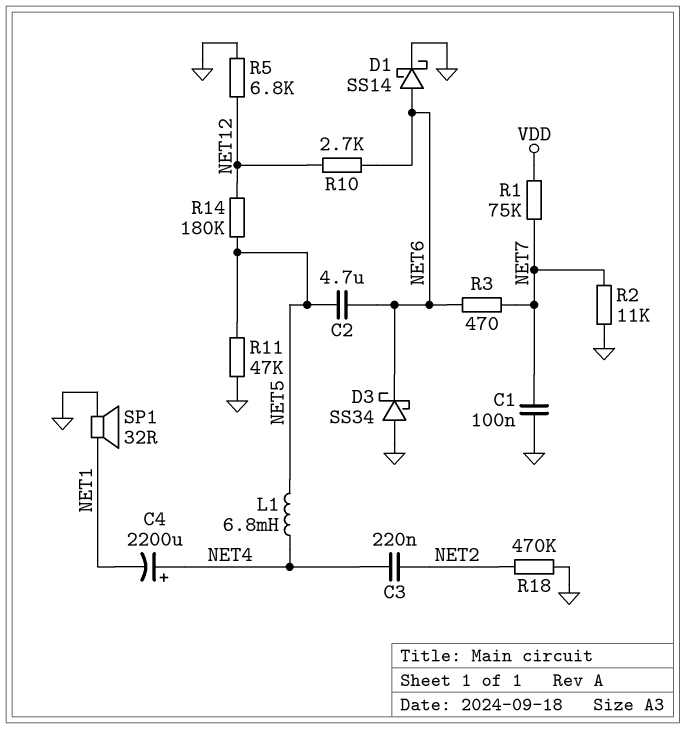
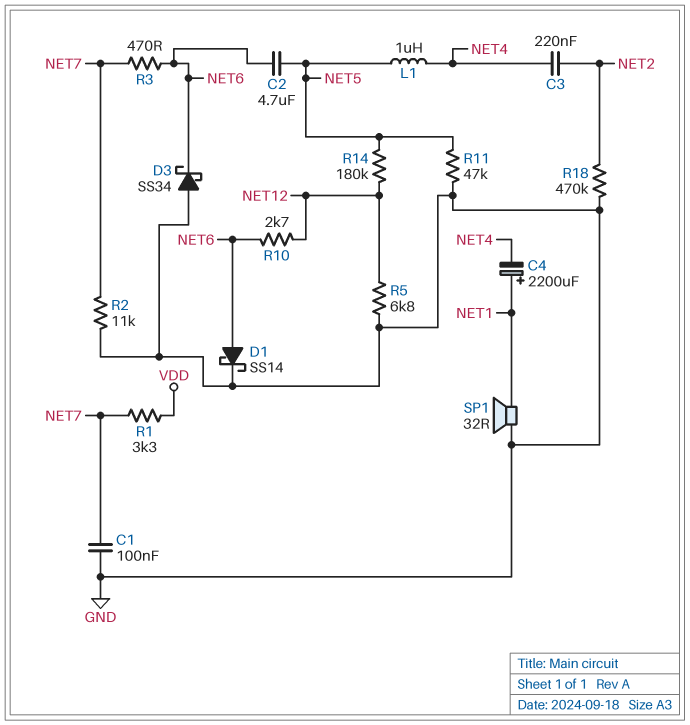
C4: 2200uF (plus NET4, minus NET1) -> 2200uF (plus NET1, minus NET4)
L1: 6.8mH (NET4, NET5) -> 1uH (NET4, NET5)
R1: 75k (NET7, VDD) -> 3.3k (NET7, VDD)

